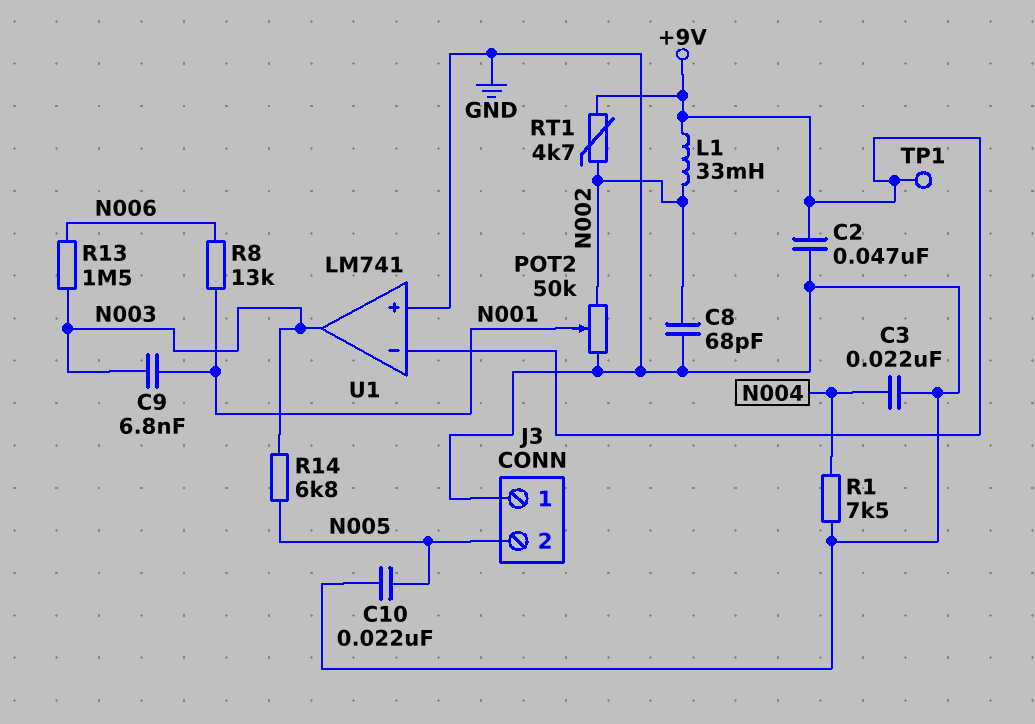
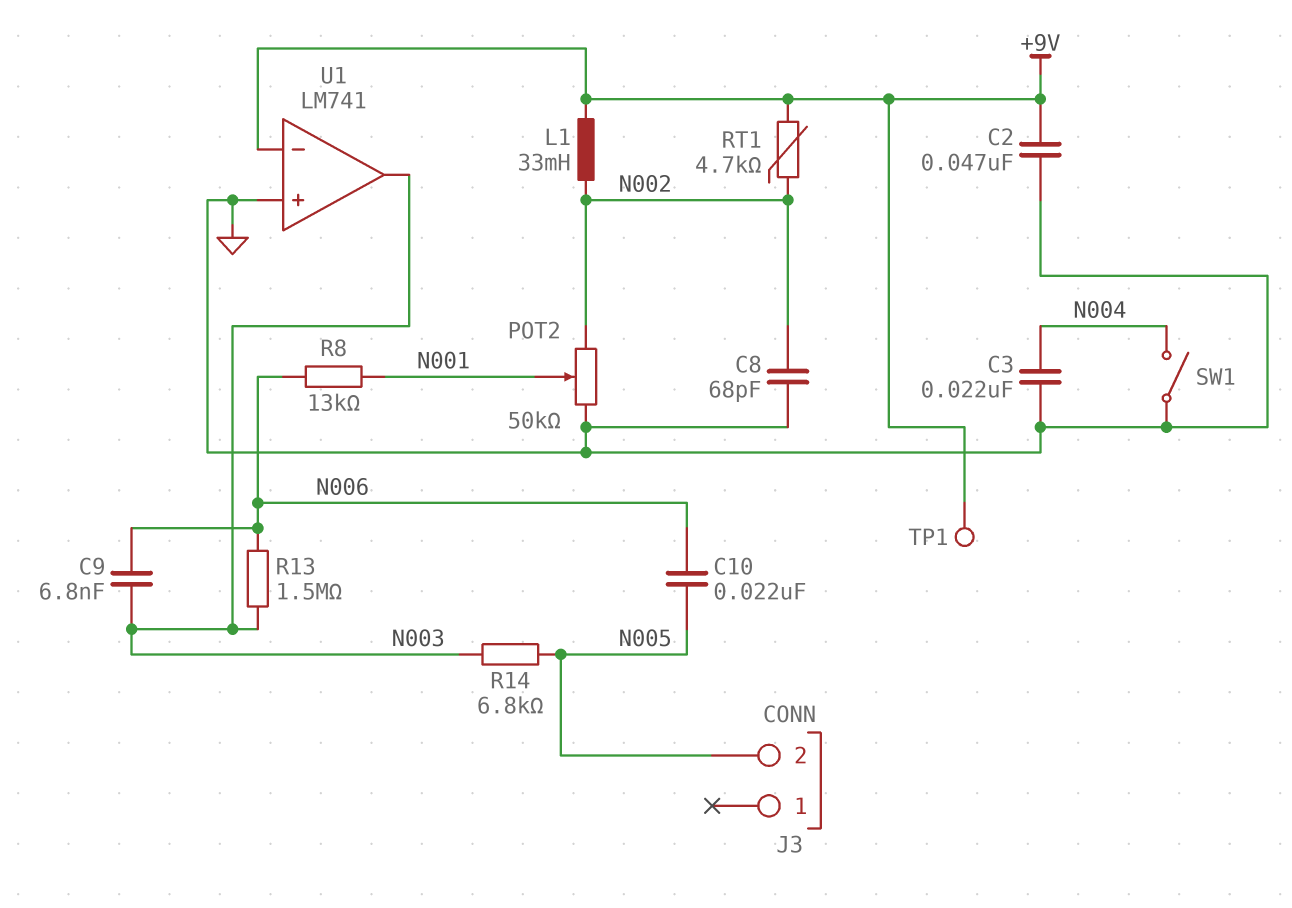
C9: 6.8nF (N001, N003) -> 6.8nF (N003, N006)
C10: 22nF (GND, N005) -> 22nF (N005, N006)
J3 pin 1: GND -> none
R1: 7.5k (GND, N004) -> none
SW1: none -> switch (GND, N004)

